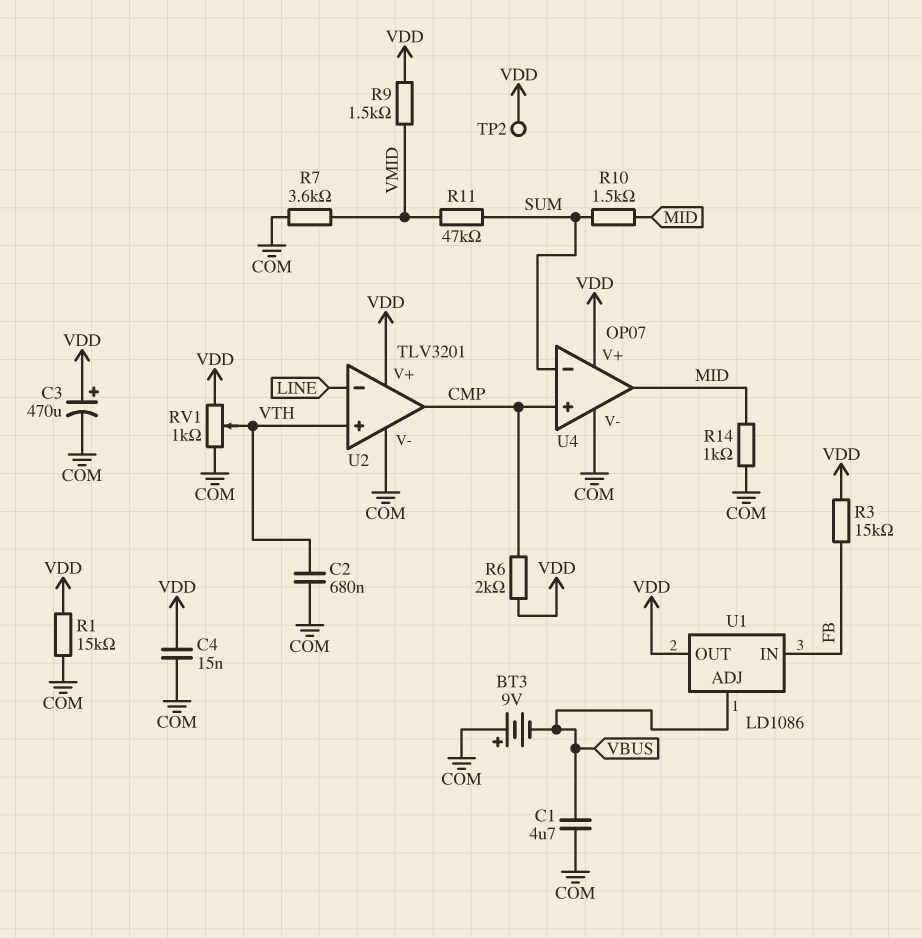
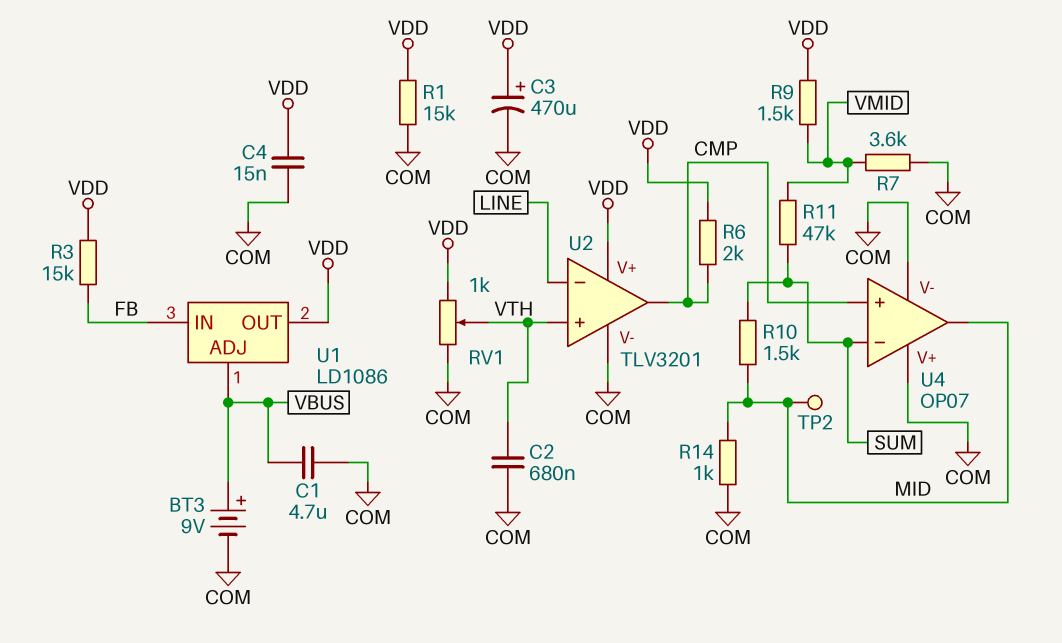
BT3: 9V (plus COM, minus VBUS) -> 9V (plus VBUS, minus COM)
TP2: test point (VDD) -> test point (MID)
U4 pin V+: VDD -> COM

